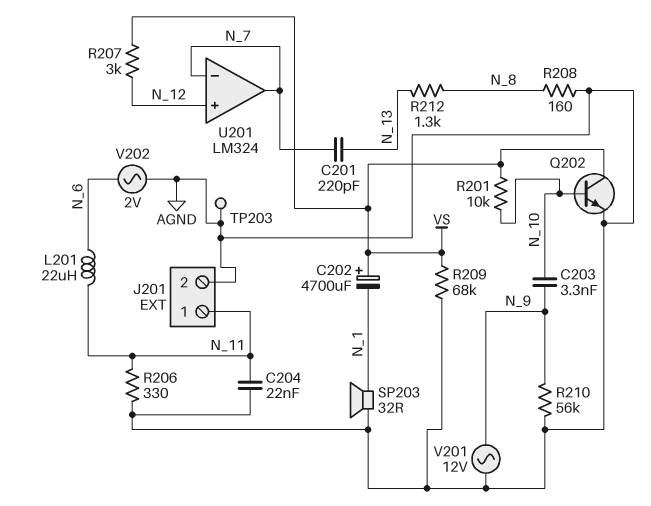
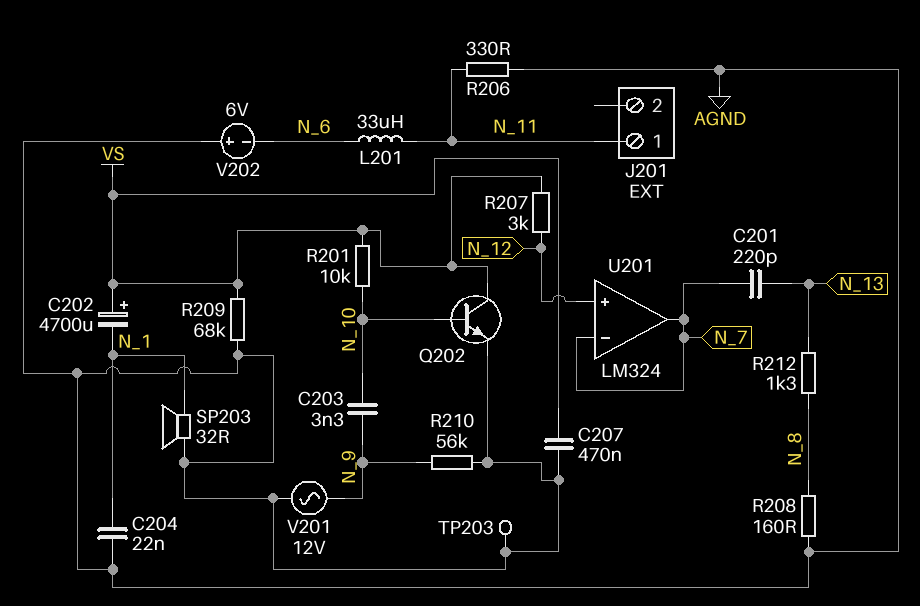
C204: 22nF (AGND, N_11) -> 22nF (AGND, N_1)
C207: none -> 470nF (AGND, VS)
J201 pin 2: AGND -> none
L201: 22uH (N_6, N_11) -> 33uH (N_6, N_11)
V202: AC 2V (AGND, N_6) -> 6V (plus AGND, minus N_6)

